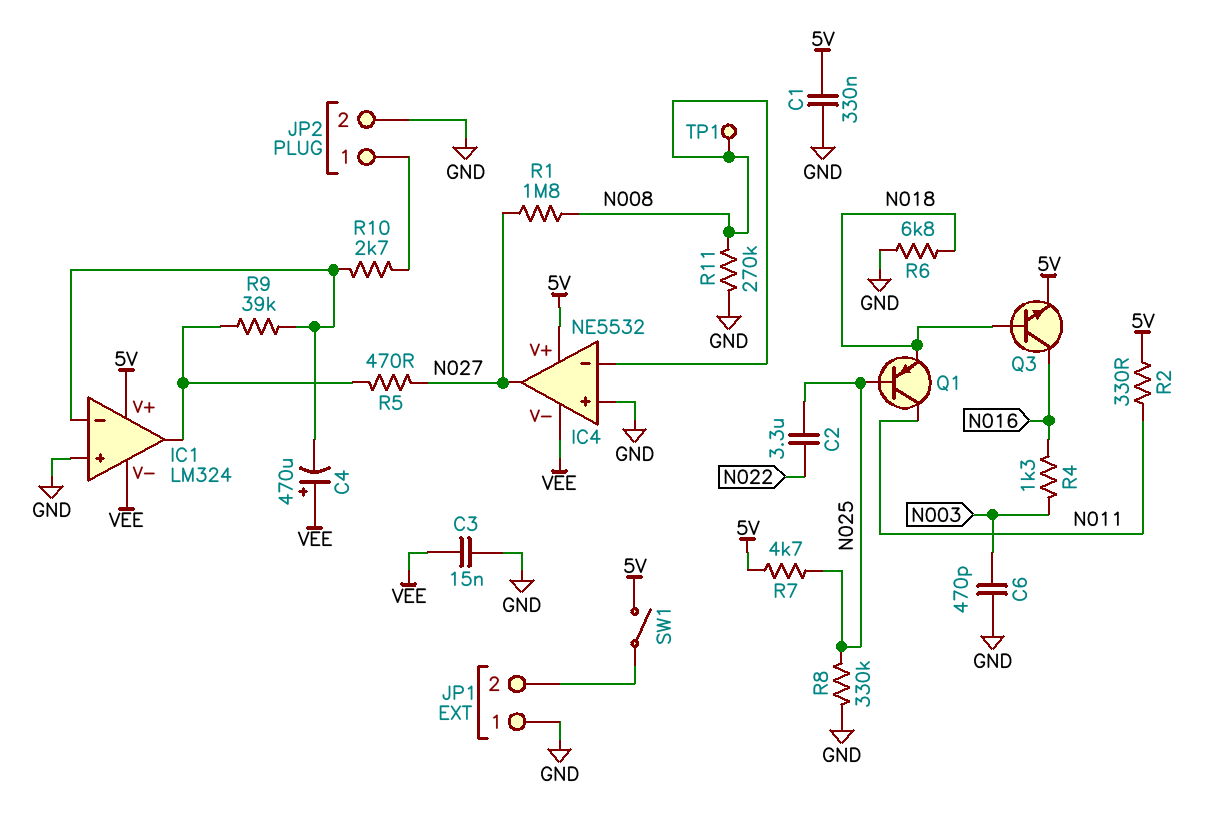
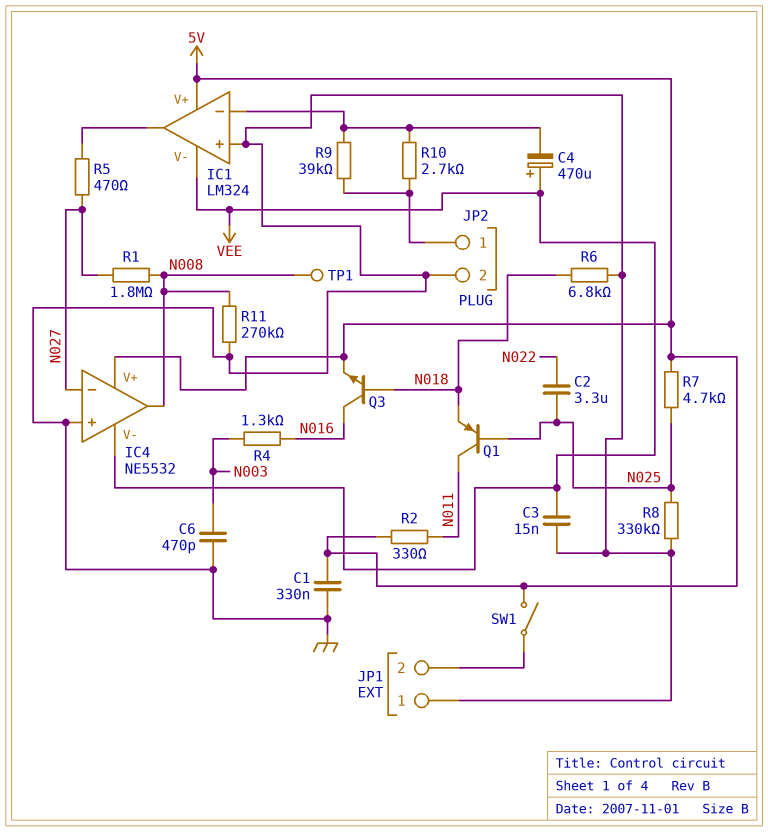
IC4 pin in-: N008 -> N027
IC4 pin out: N027 -> N008
R9: 39k (IC1/in-, IC1/out) -> 39k (IC1/in-, JP2/1)

